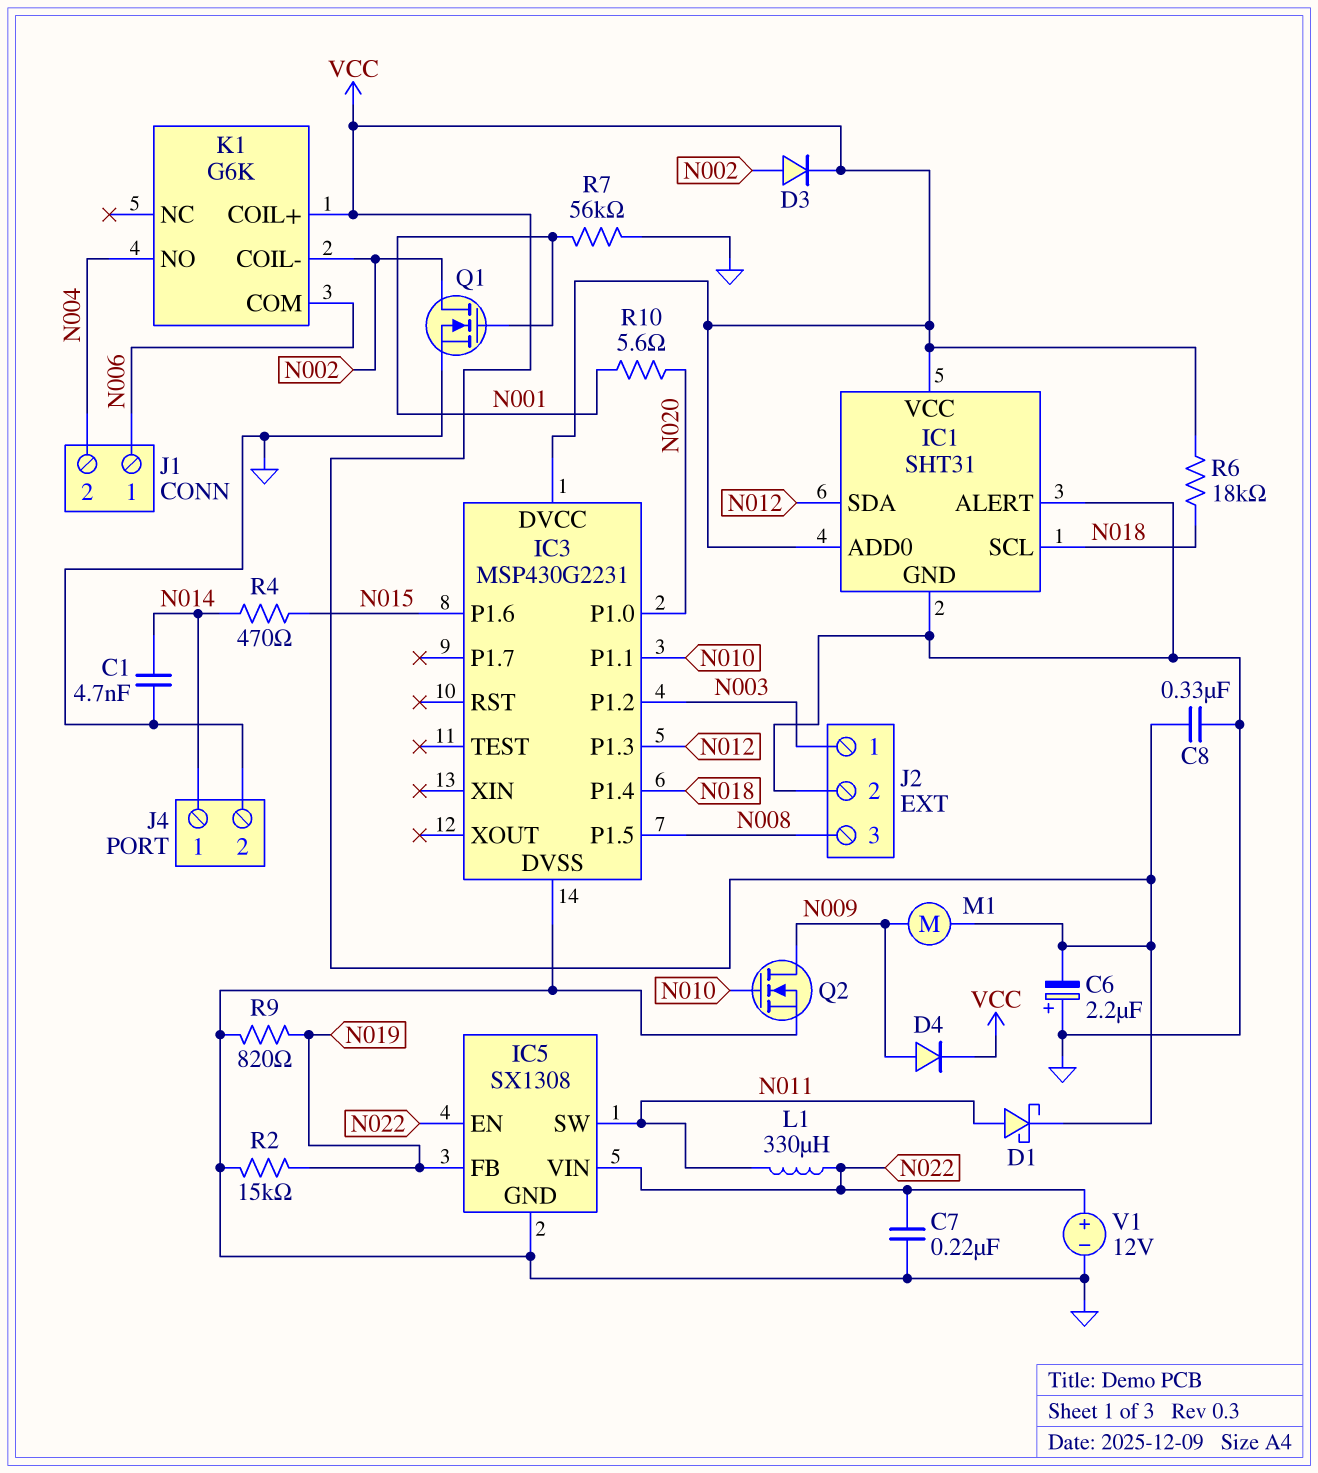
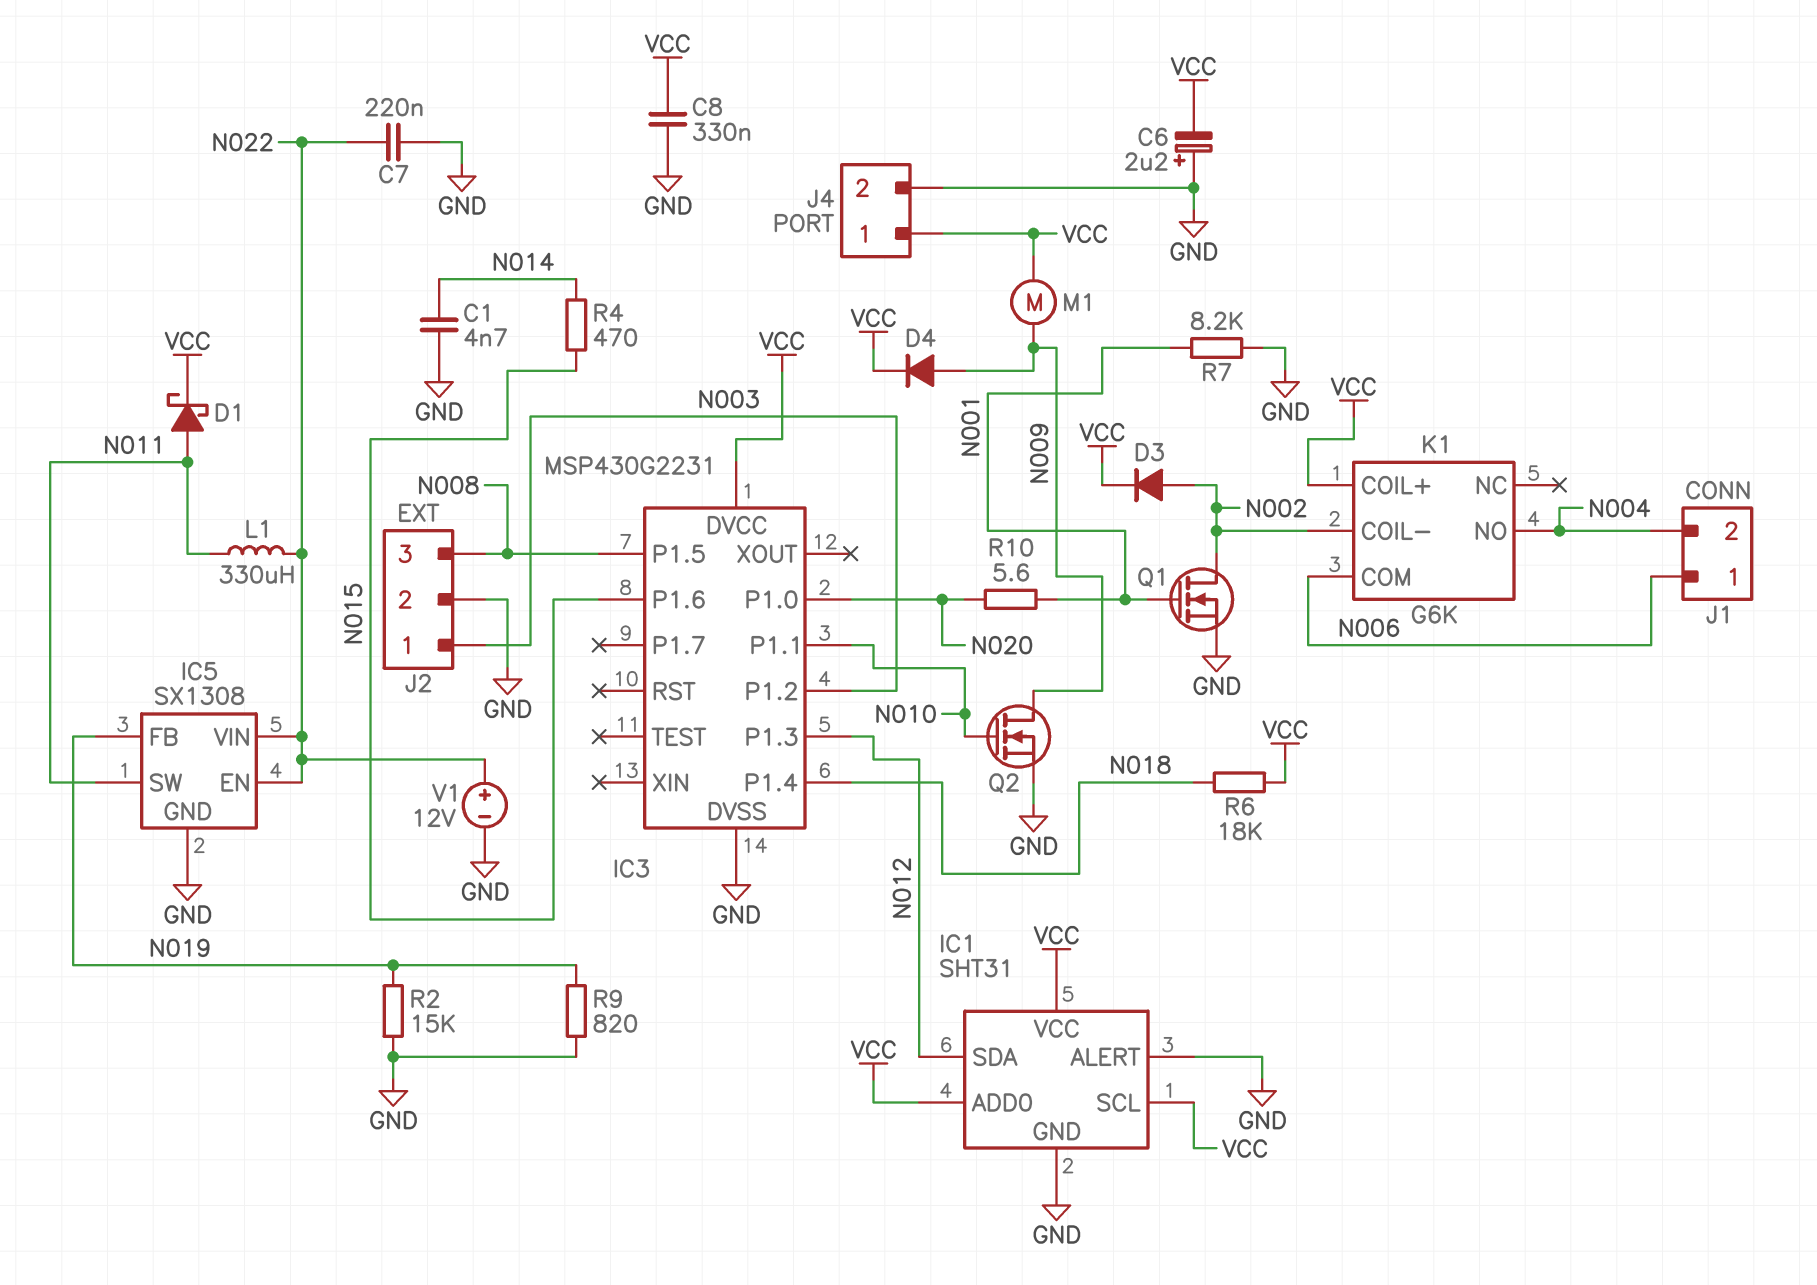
IC1 pin SCL: N018 -> VCC
J4 pin 1: N014 -> VCC
R7: 56k (GND, N001) -> 8.2k (GND, N001)

